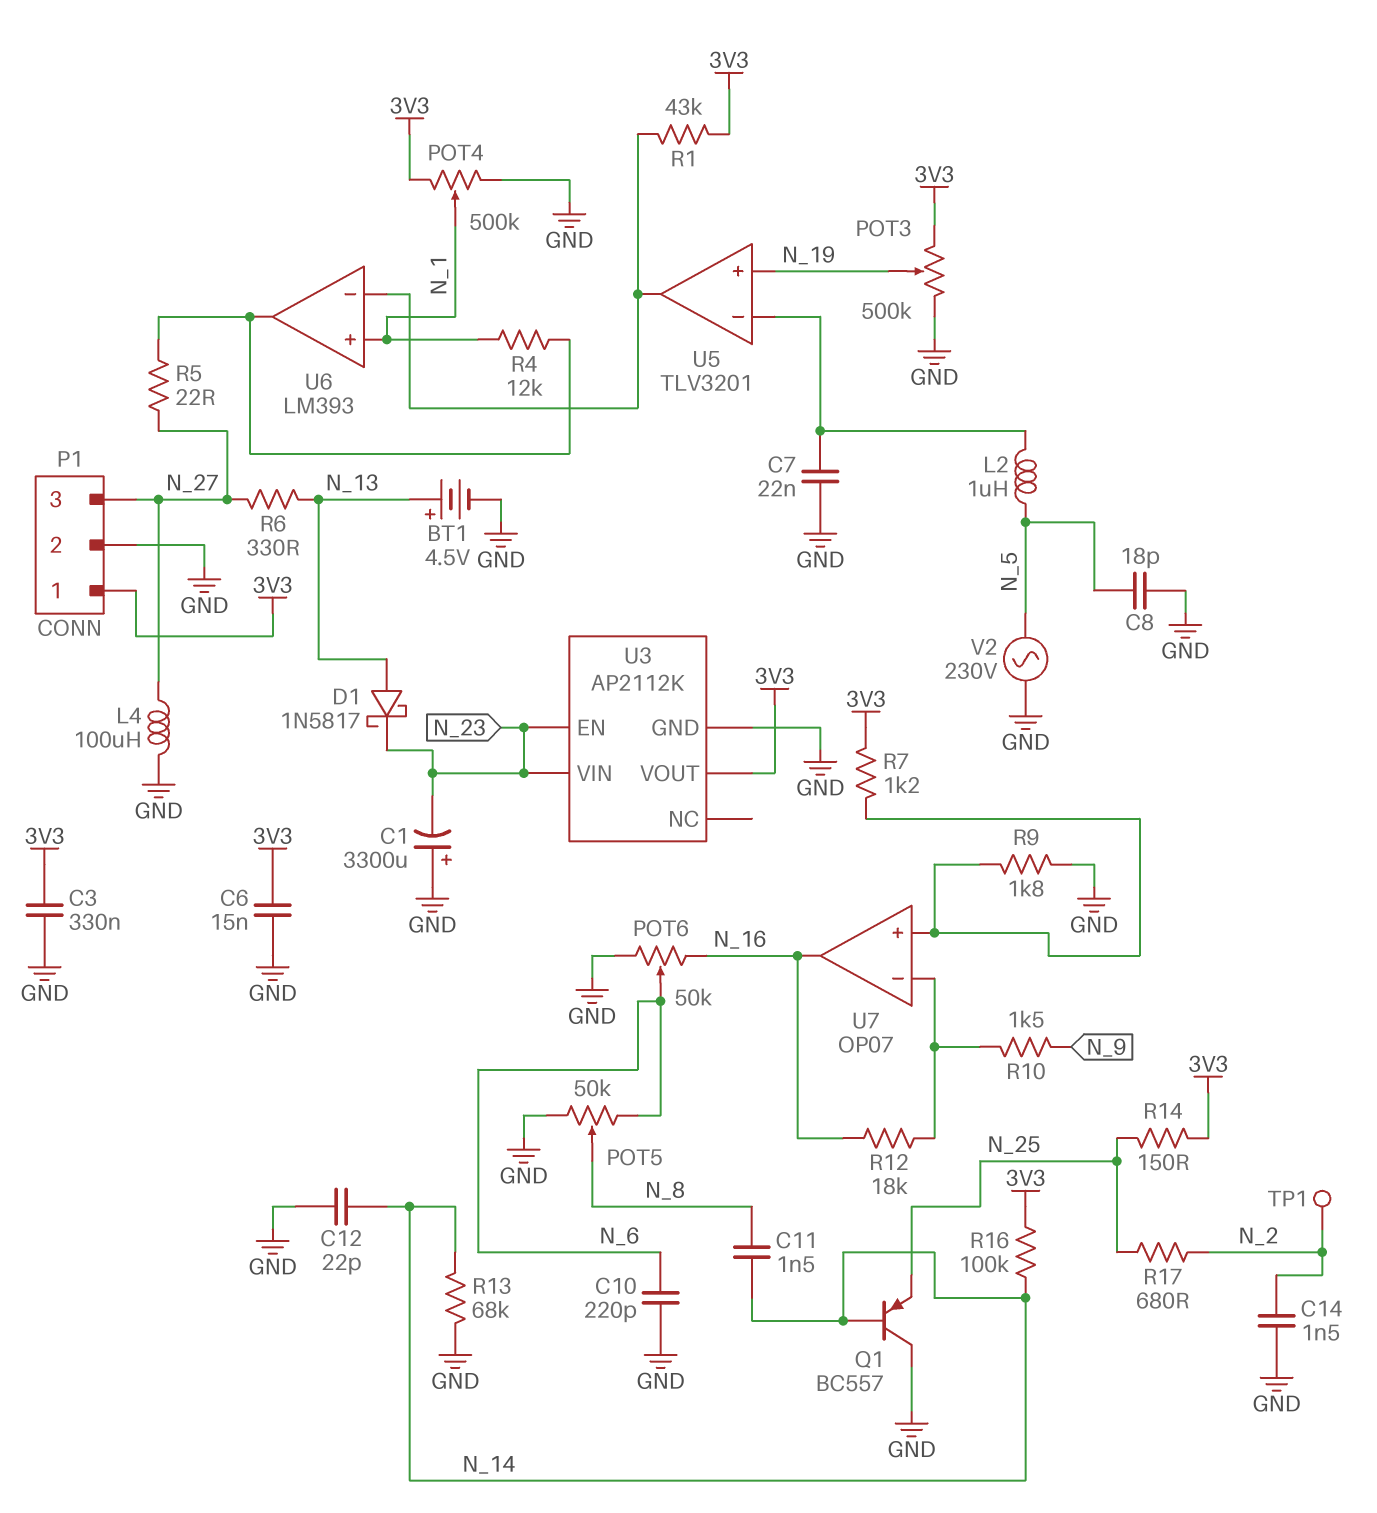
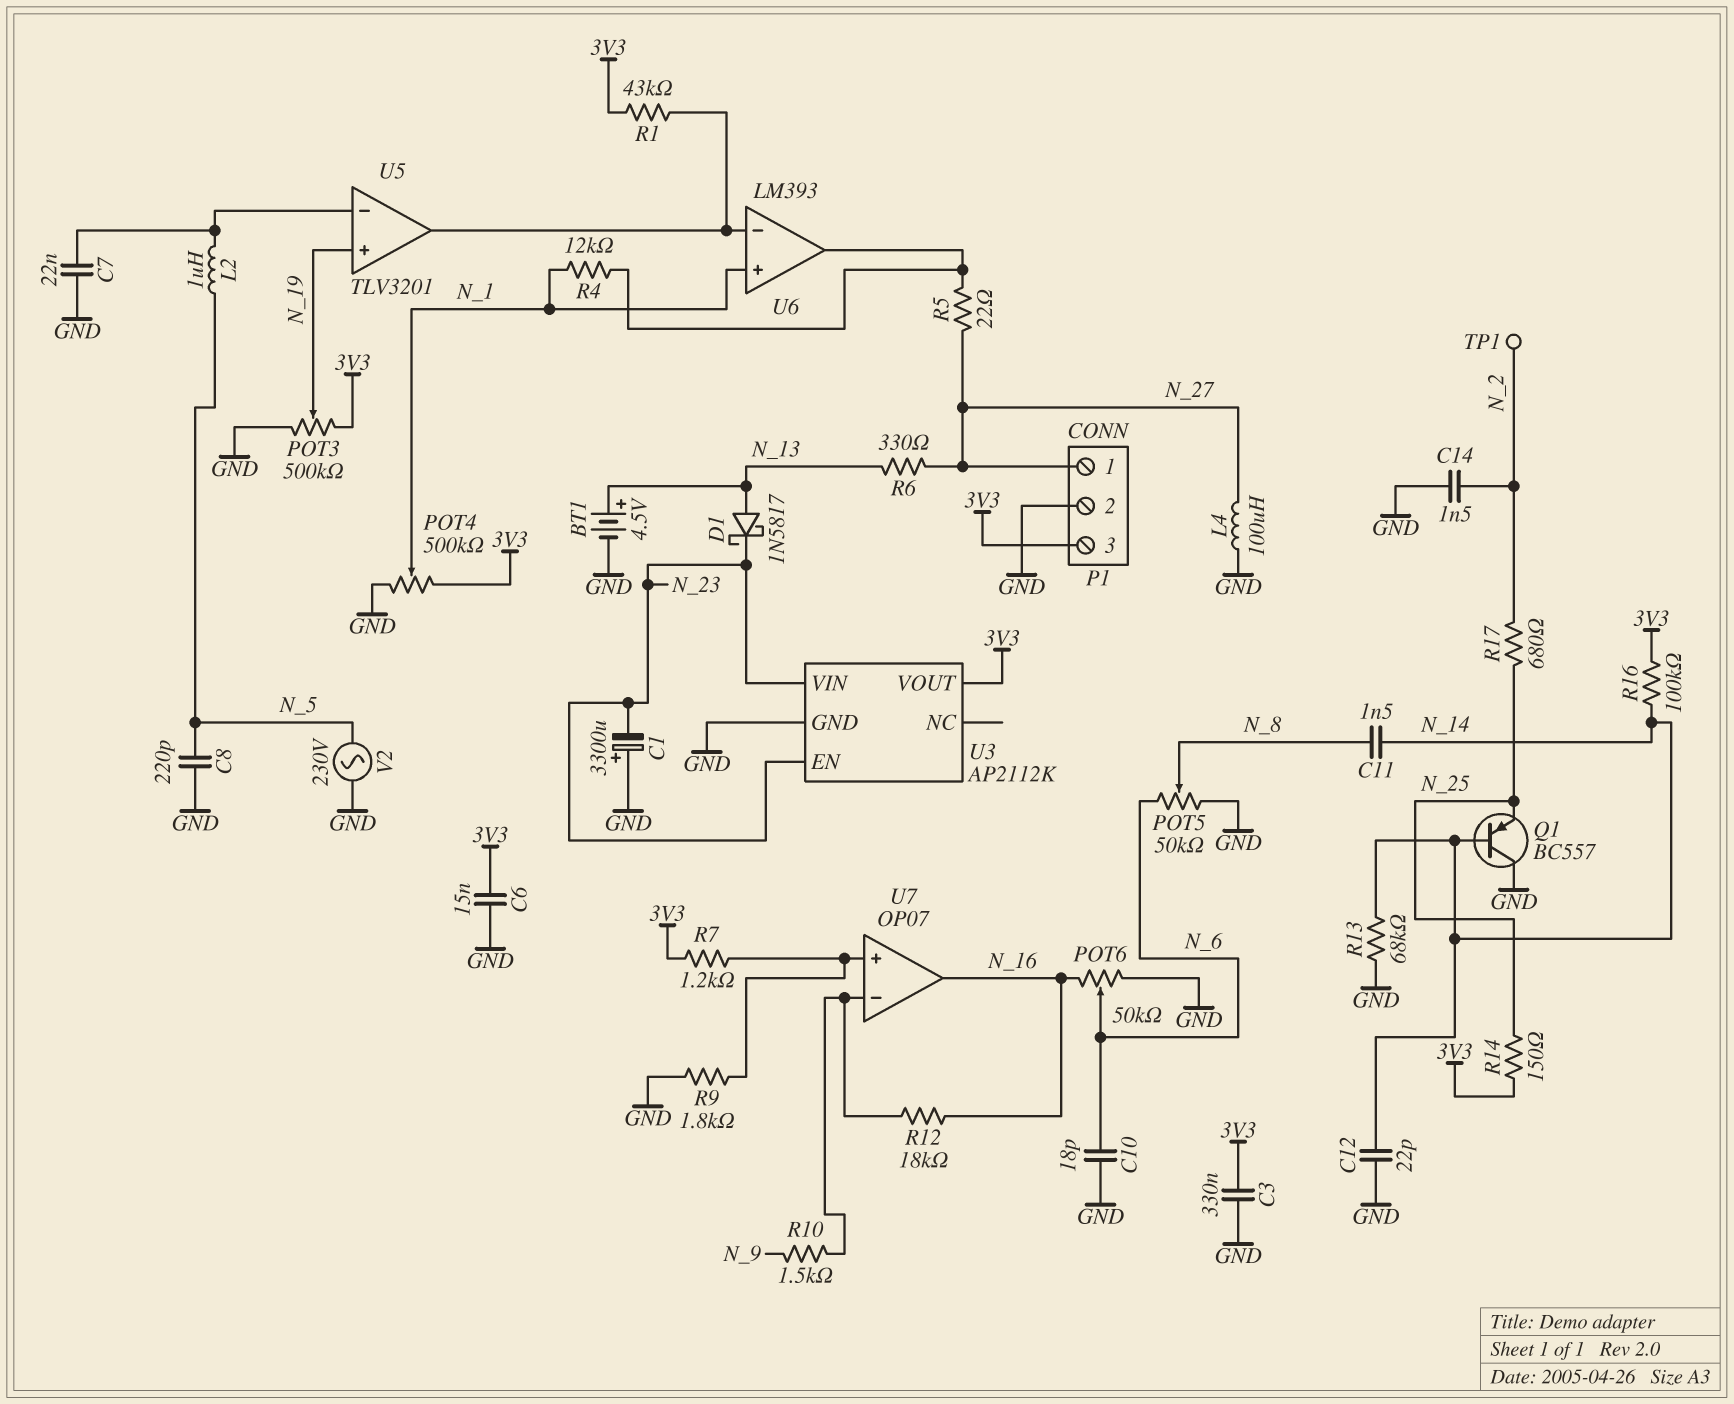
C8: 18pF (GND, N_5) -> 220pF (GND, N_5)
C10: 220pF (GND, N_6) -> 18pF (GND, N_6)
P1 pin 1: 3V3 -> N_27
P1 pin 3: N_27 -> 3V3

